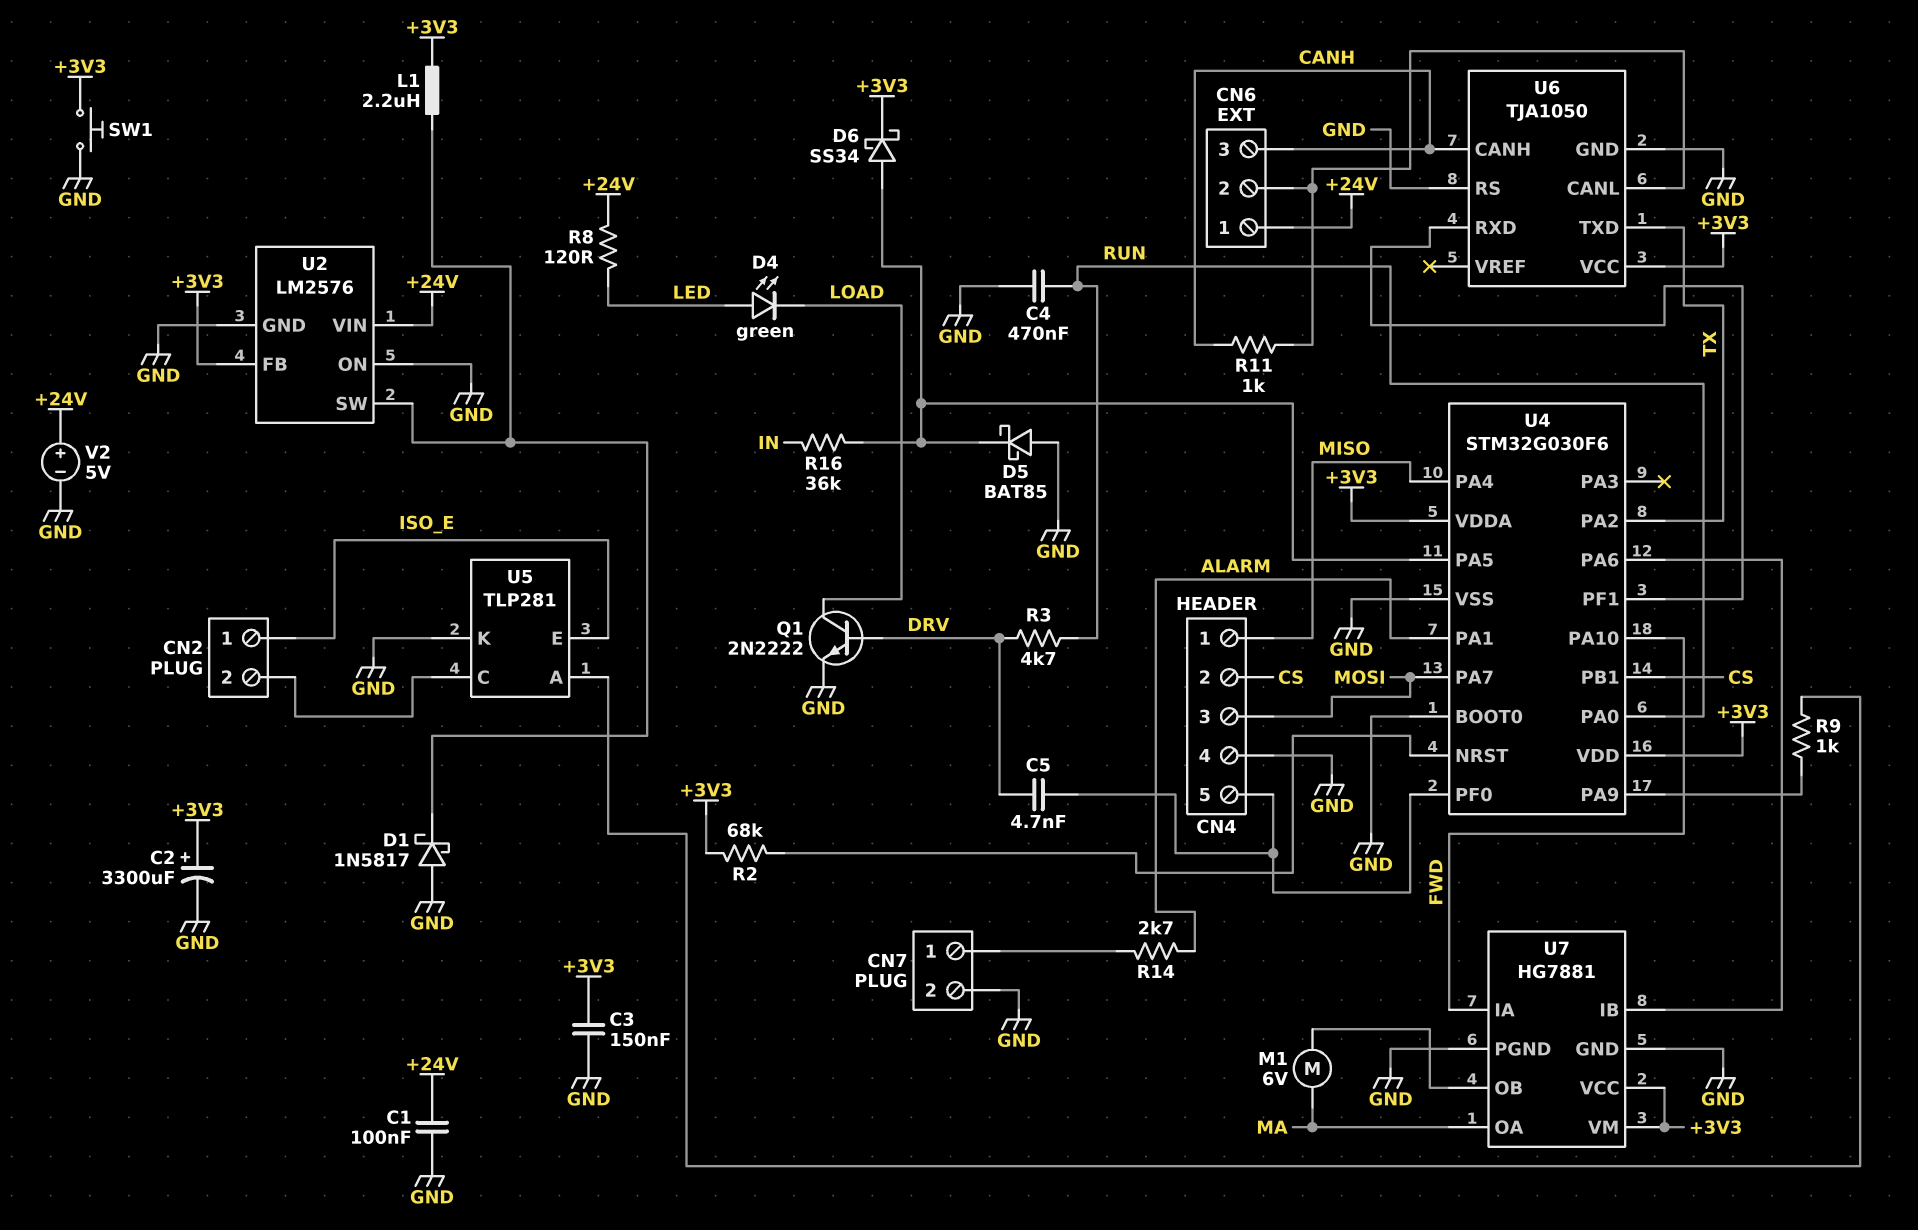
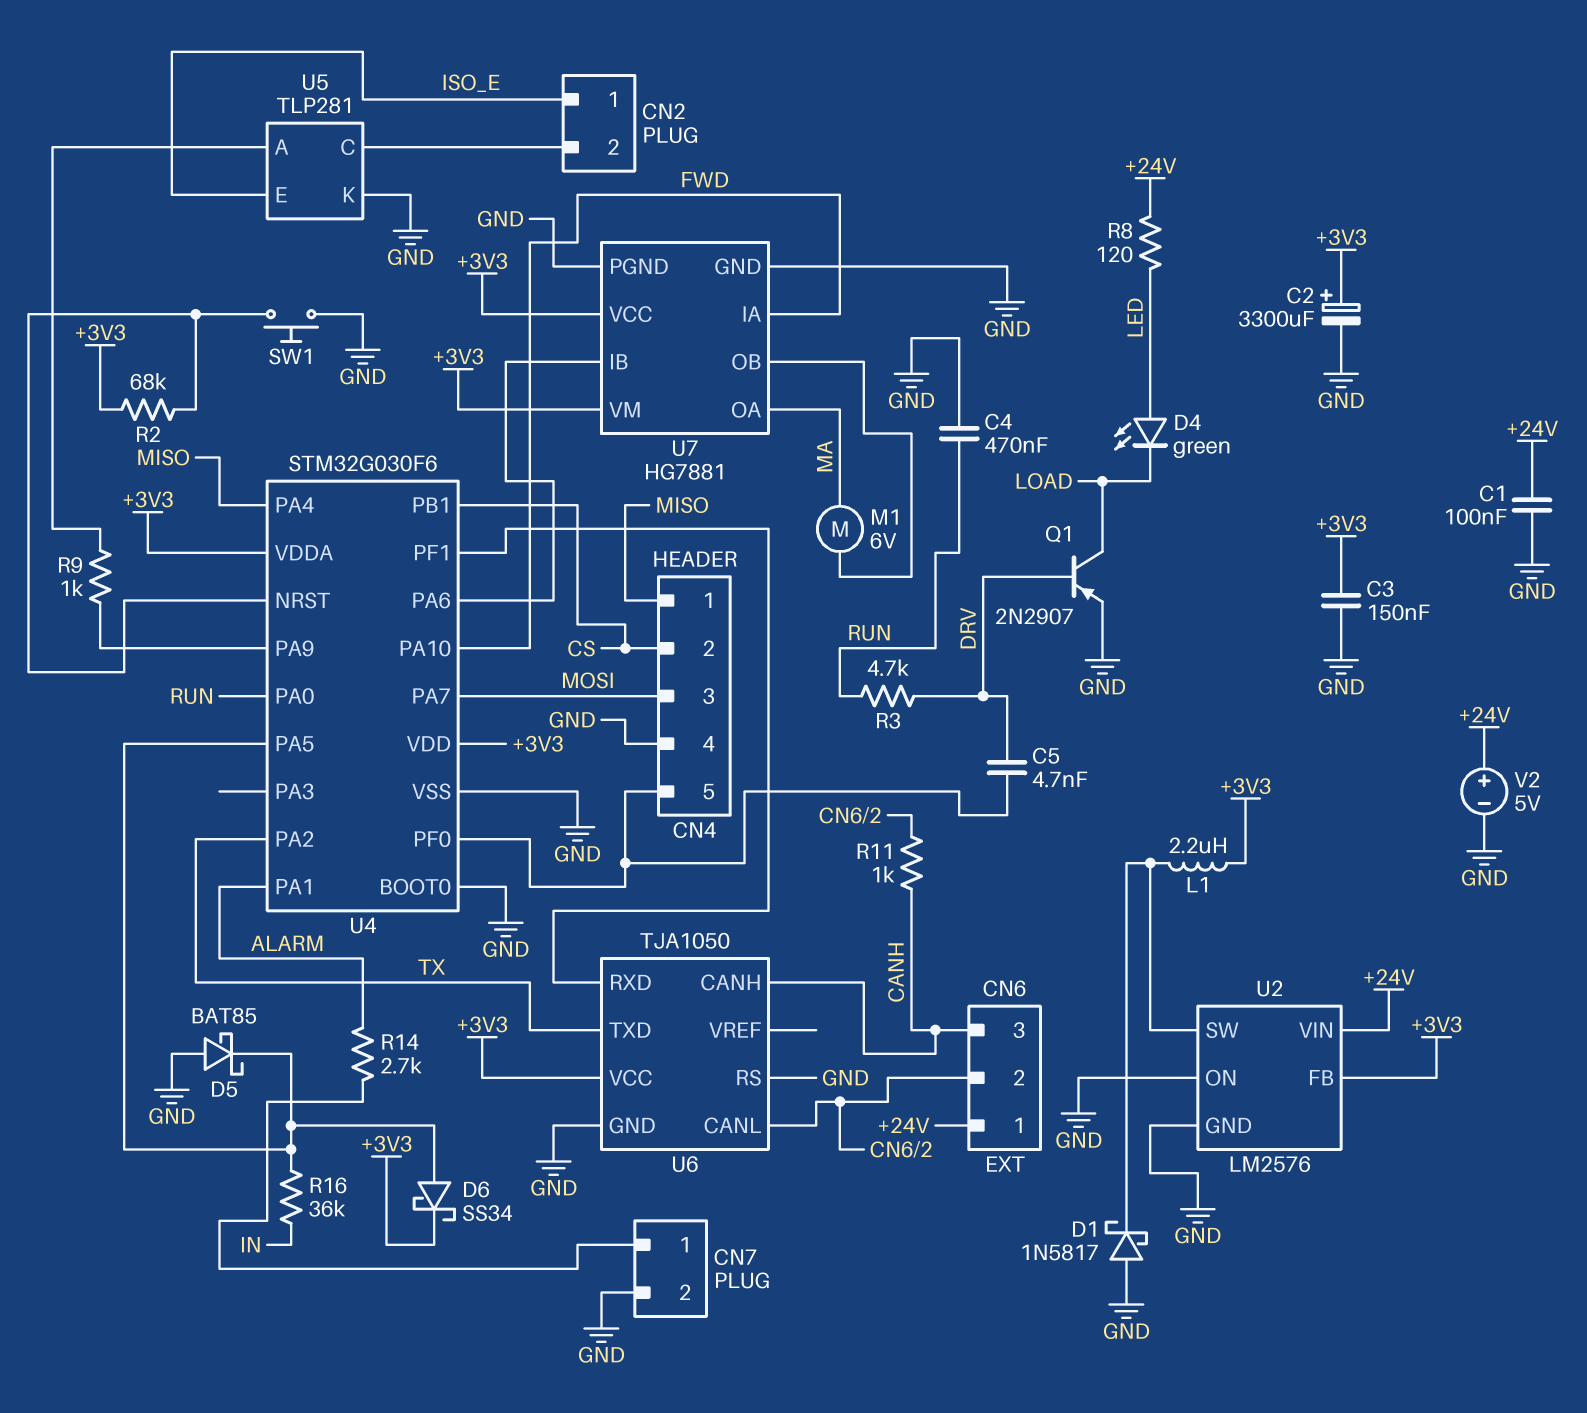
Q1: NPN 2N2222 (B DRV, C LOAD, E GND) -> PNP 2N2907 (B DRV, C LOAD, E GND)
SW1: button (+3V3, GND) -> button (GND, U4/NRST)

